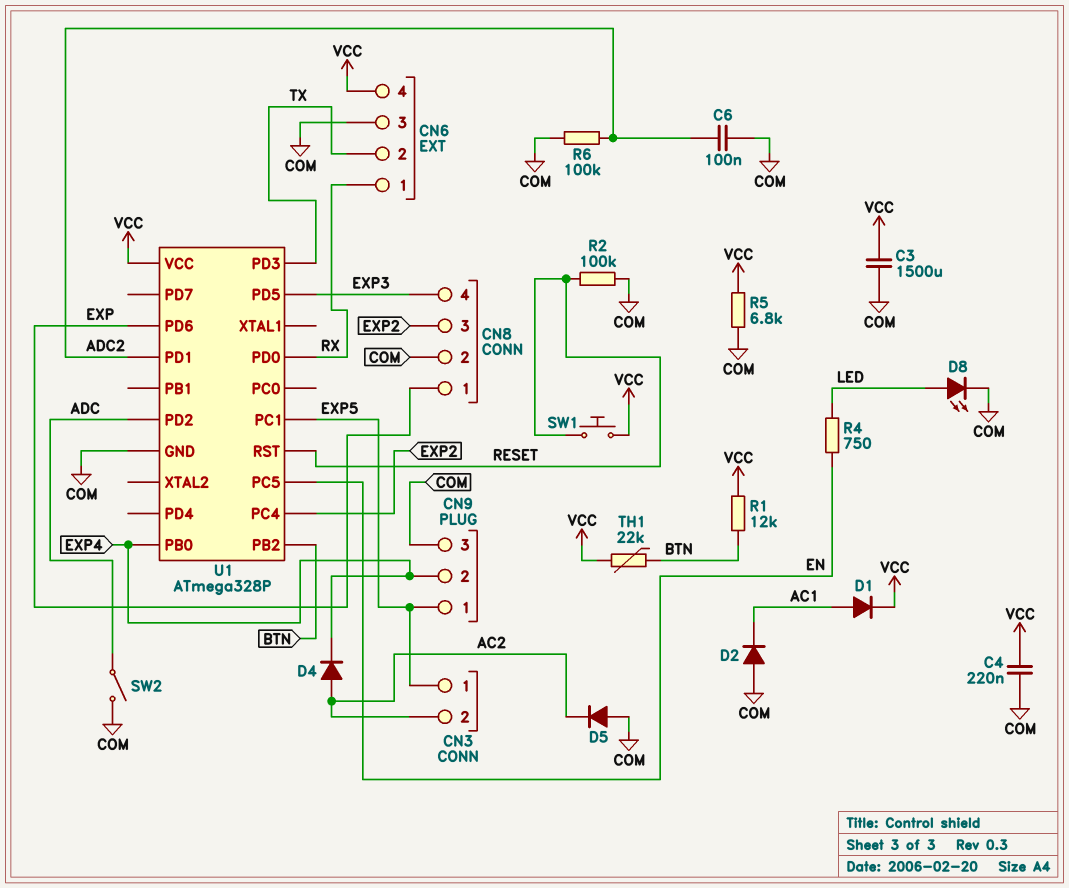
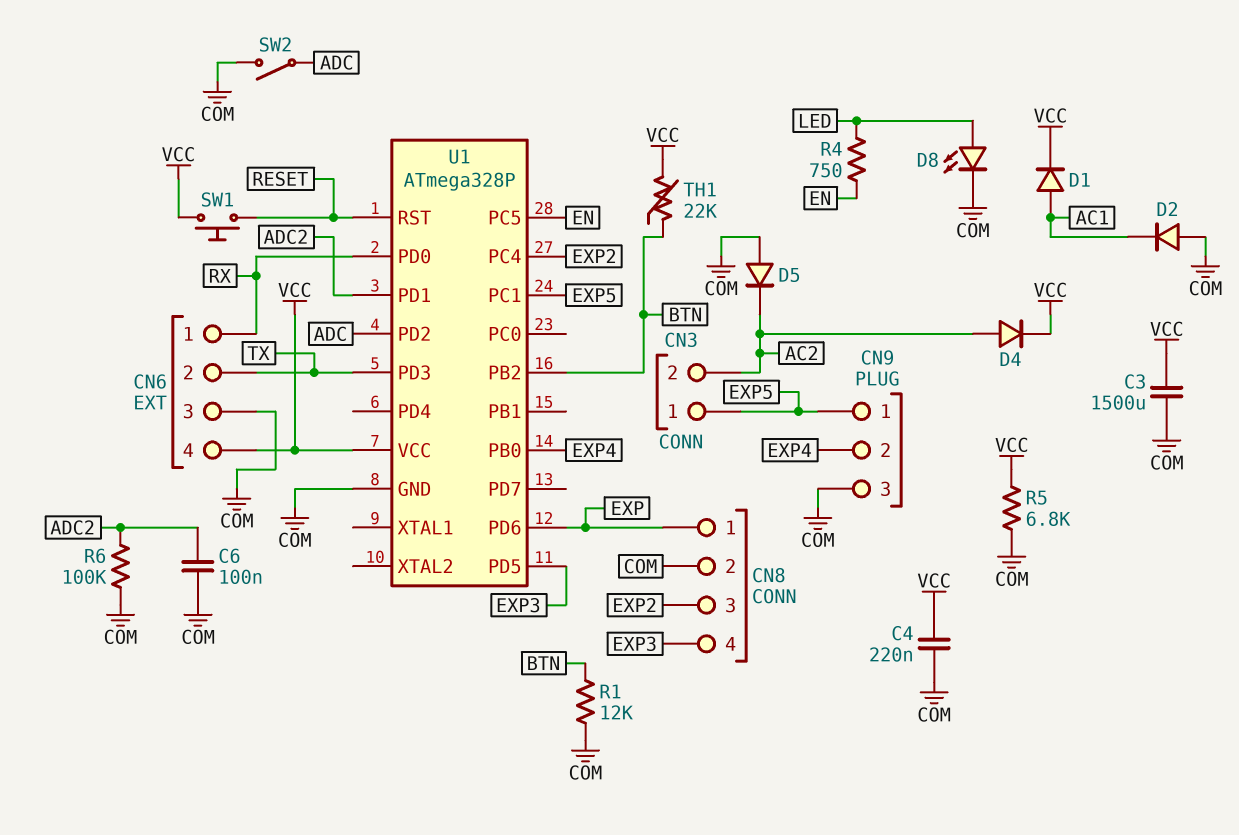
D4: diode (A AC2, K EXP4) -> diode (A AC2, K VCC)
R1: 12k (BTN, VCC) -> 12k (BTN, COM)
R2: 100k (COM, RESET) -> none

